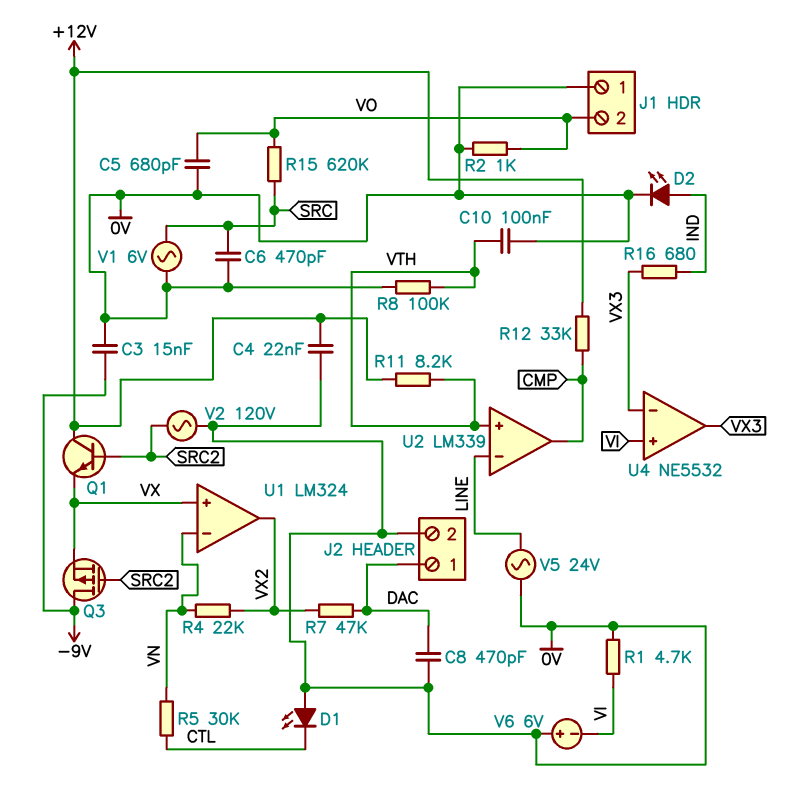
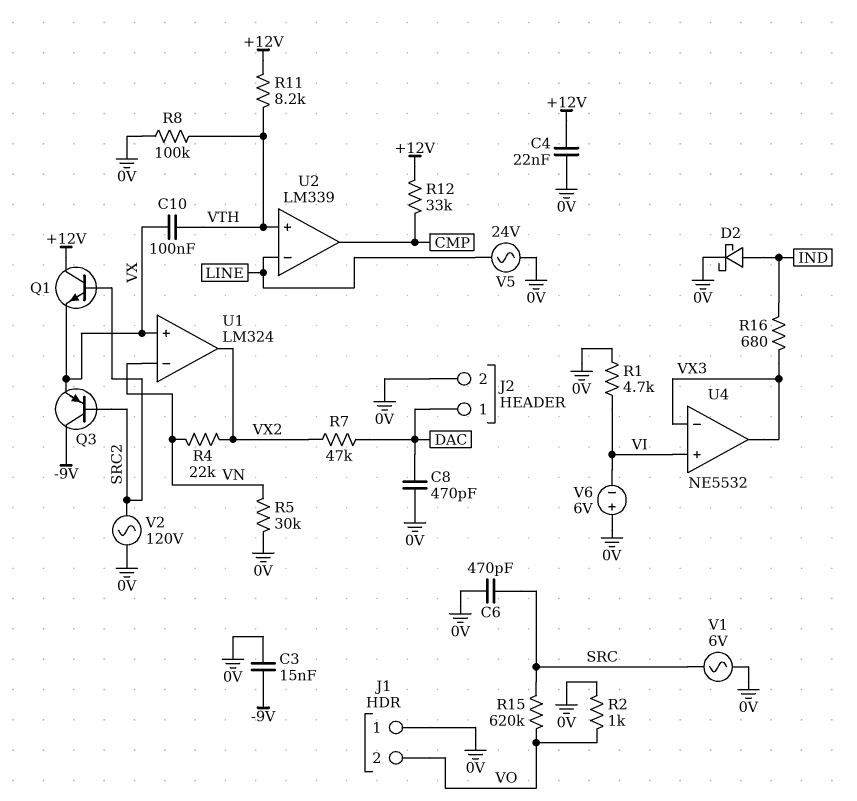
C5: 680pF (0V, VO) -> none
C10: 100nF (0V, VTH) -> 100nF (VTH, VX)
D1: LED (A 0V, K CTL) -> none
D2: LED (A IND, K 0V) -> schottky (A IND, K 0V)
Q3: PMOS (G SRC2, D -9V, S VX) -> PNP (B SRC2, C -9V, E VX)
R5: 30k (CTL, VN) -> 30k (0V, VN)

